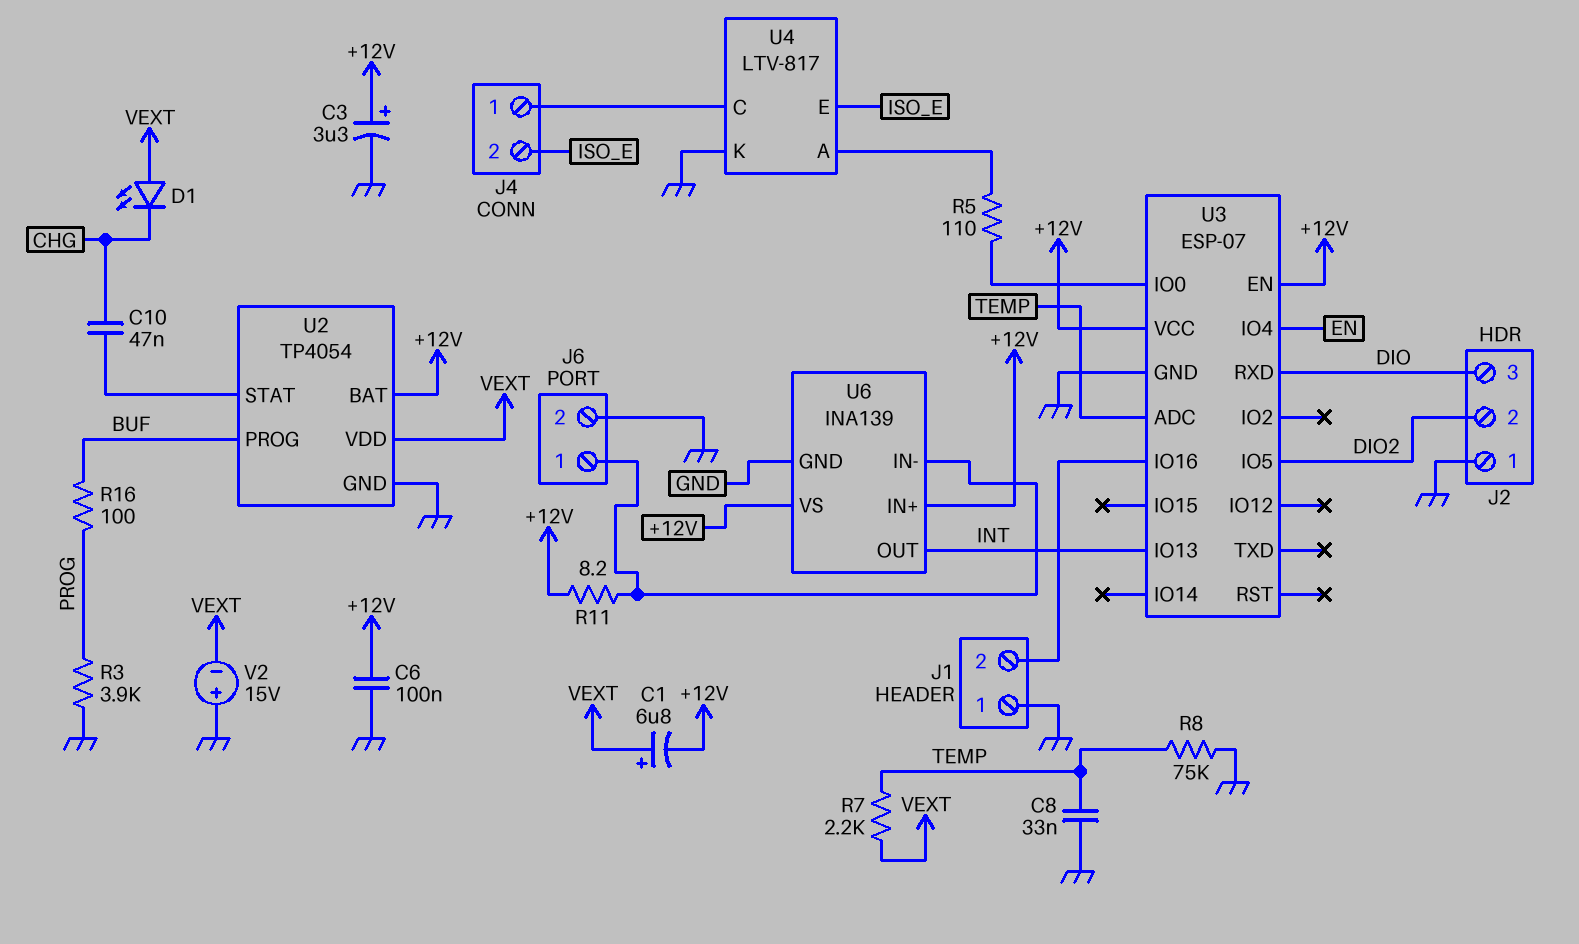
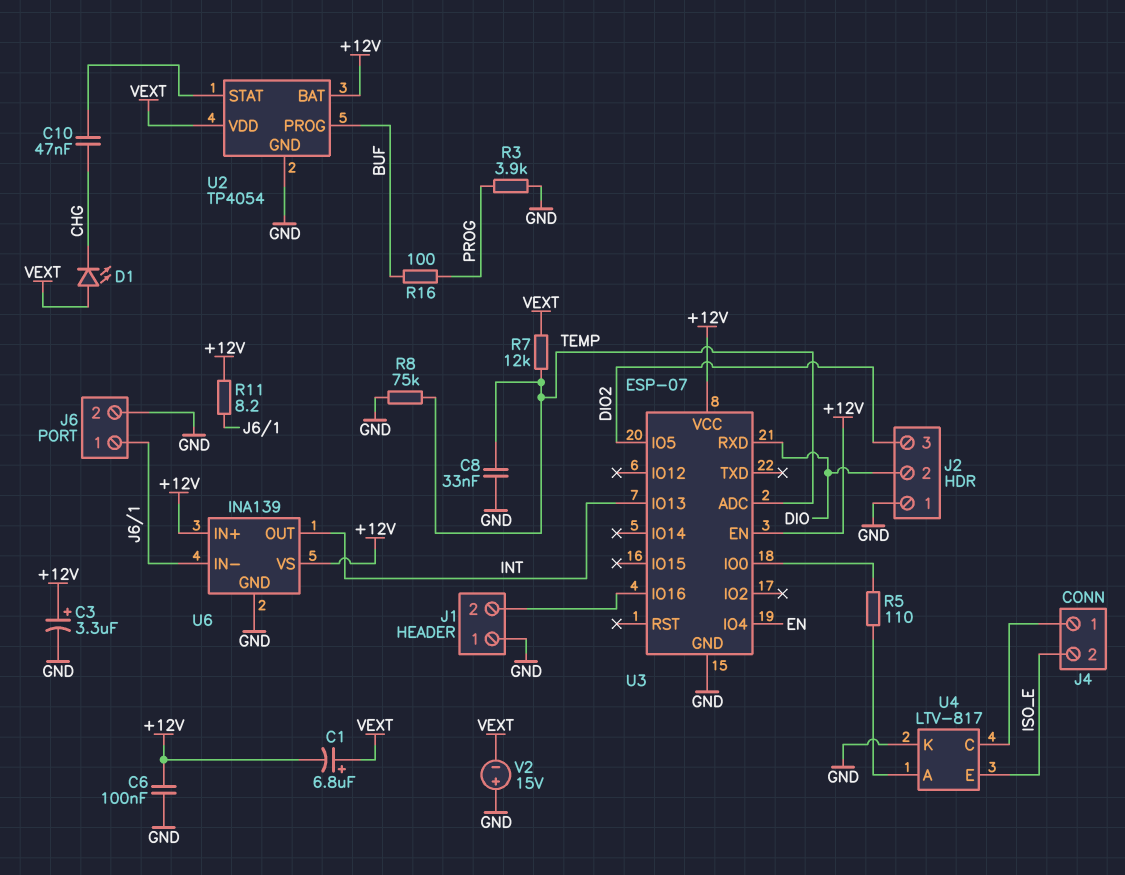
J2 pin 2: DIO2 -> DIO
J2 pin 3: DIO -> DIO2
R7: 2.2k (TEMP, VEXT) -> 12k (TEMP, VEXT)

